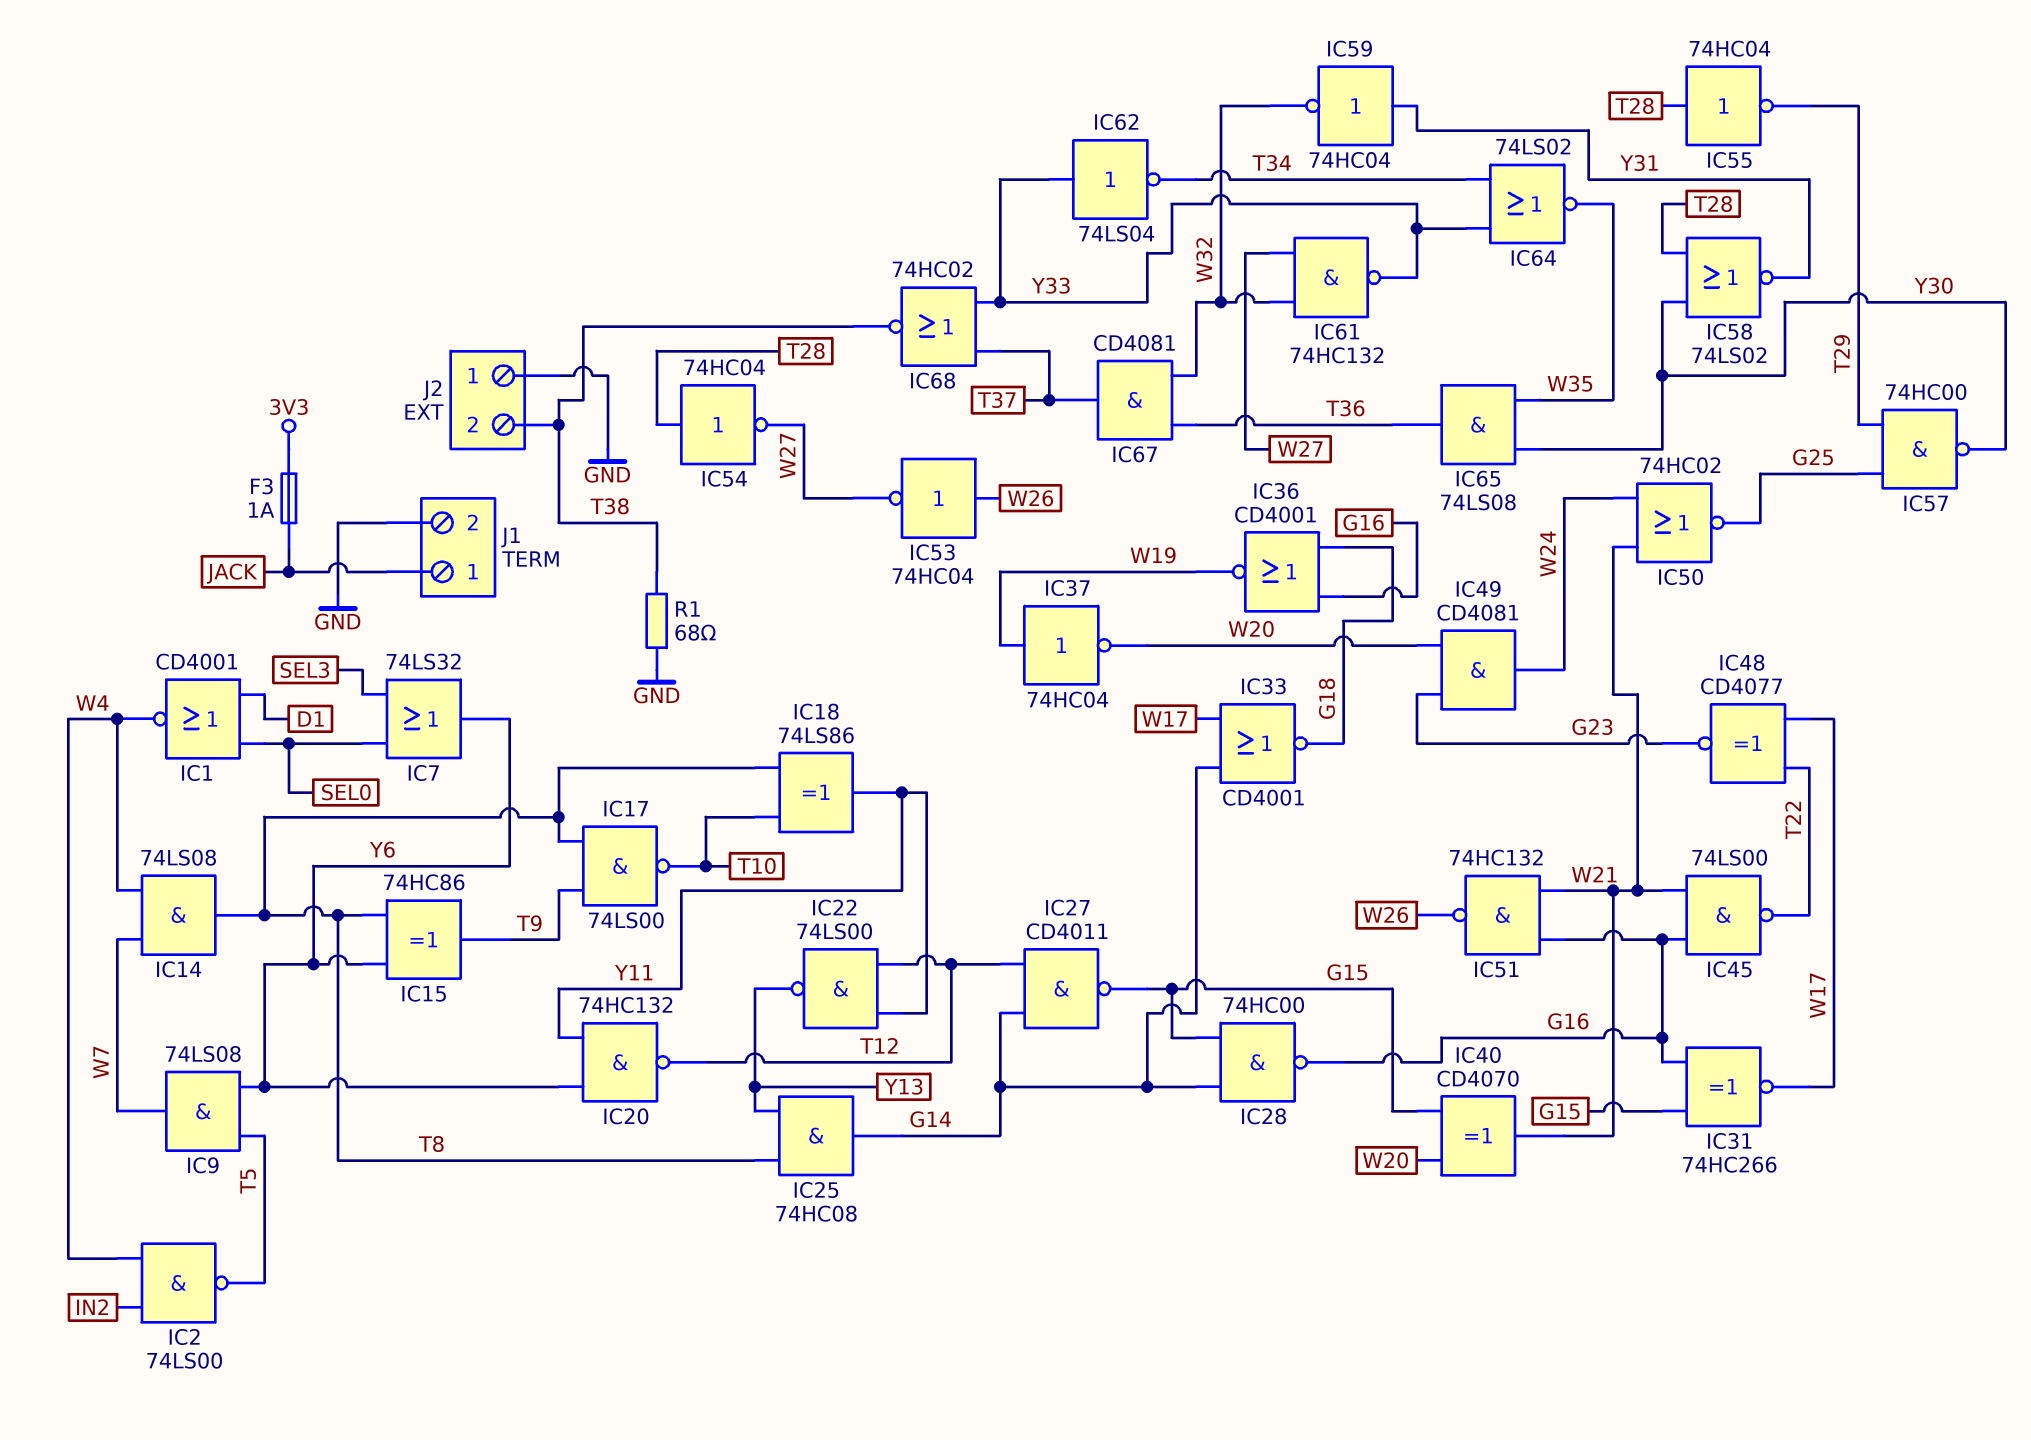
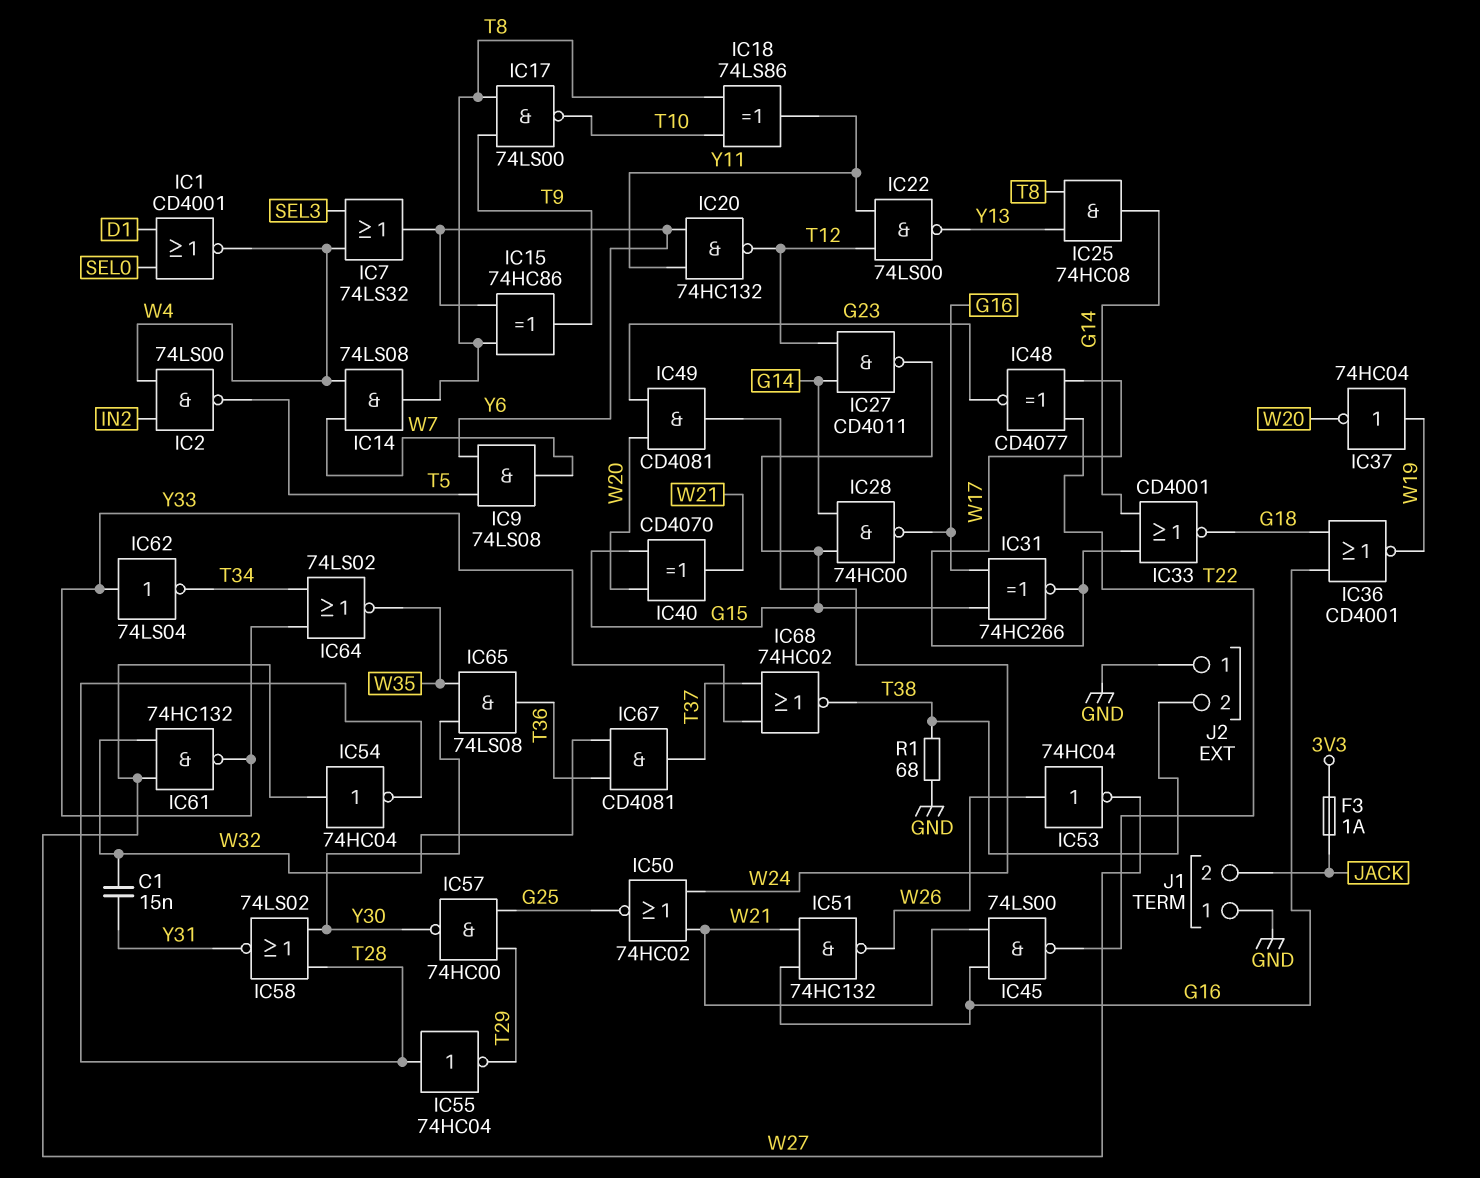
C1: none -> 15nF (W32, Y31)
IC7: OR 74LS32 (in SEL0, in SEL3, out Y6) -> OR 74LS32 (in SEL3, in W4, out Y6)
IC54: NOT 74HC04 (in T28, out W27) -> NOT 74HC04 (in W27, out T28)
IC59: NOT 74HC04 (in Y31, out W32) -> none
J1 pin 1: JACK -> GND
J1 pin 2: GND -> JACK

